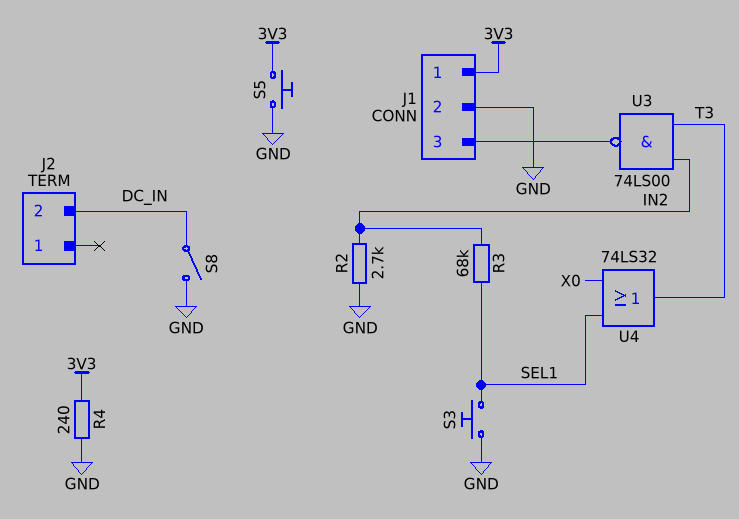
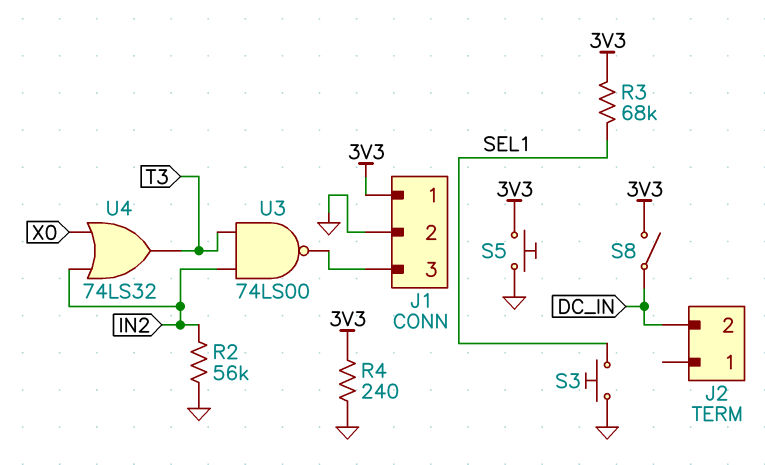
R2: 2.7k (GND, IN2) -> 56k (GND, IN2)
R3: 68k (IN2, SEL1) -> 68k (3V3, SEL1)
S8: switch (DC_IN, GND) -> switch (3V3, DC_IN)
U4: OR 74LS32 (in SEL1, in X0, out T3) -> OR 74LS32 (in IN2, in X0, out T3)

